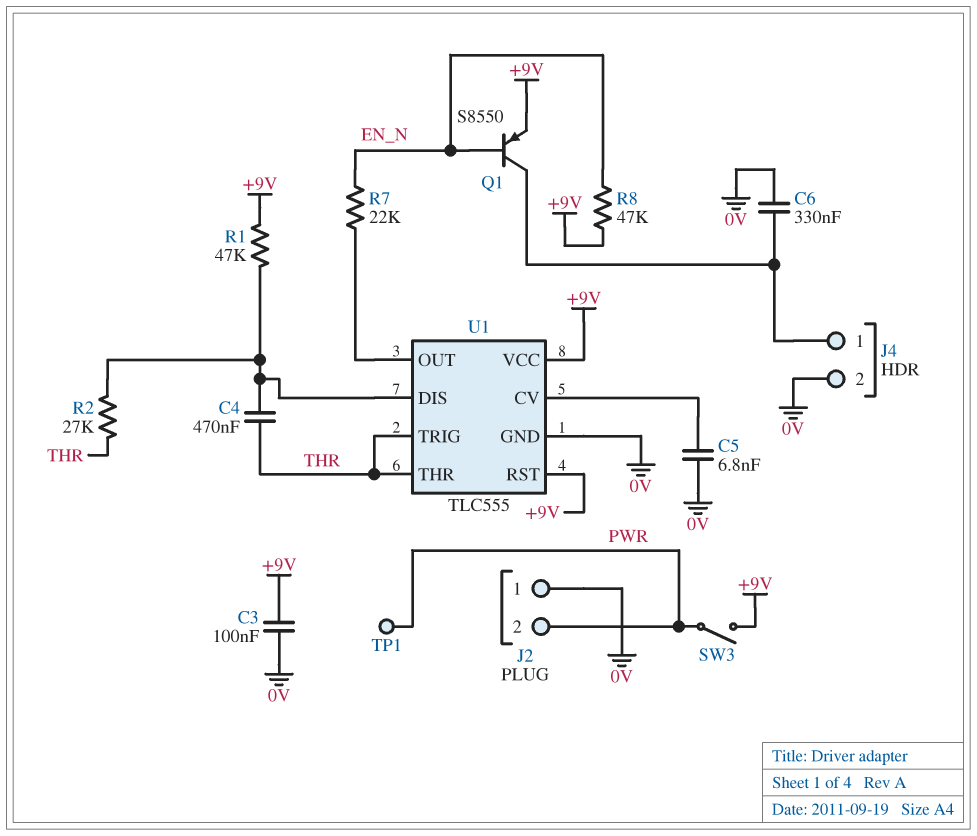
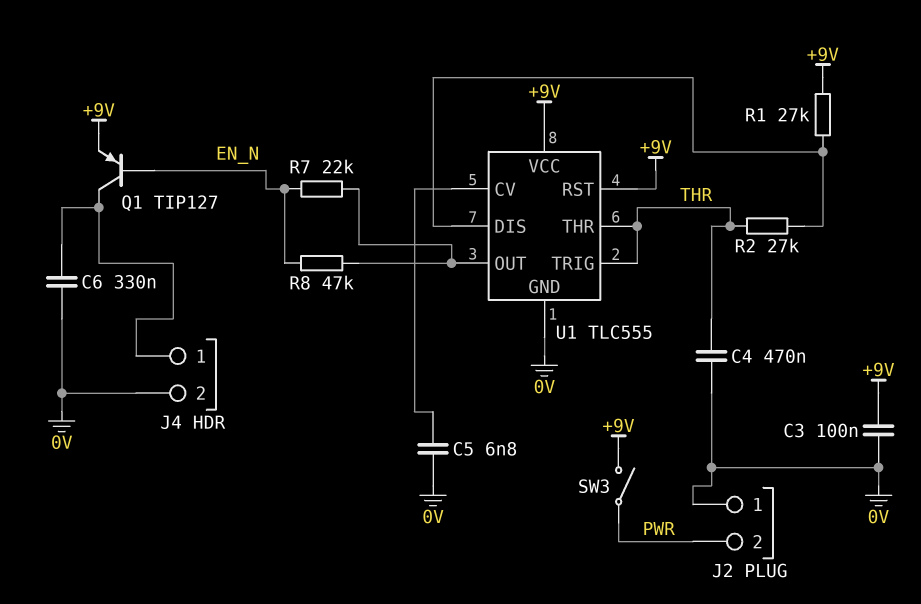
C4: 470nF (THR, U1/DIS) -> 470nF (0V, THR)
Q1: PNP S8550 (B EN_N, C J4/1, E +9V) -> PNP TIP127 (B EN_N, C J4/1, E +9V)
R1: 47k (+9V, U1/DIS) -> 27k (+9V, U1/DIS)
R8: 47k (+9V, EN_N) -> 47k (EN_N, U1/OUT)
TP1: test point (PWR) -> none

